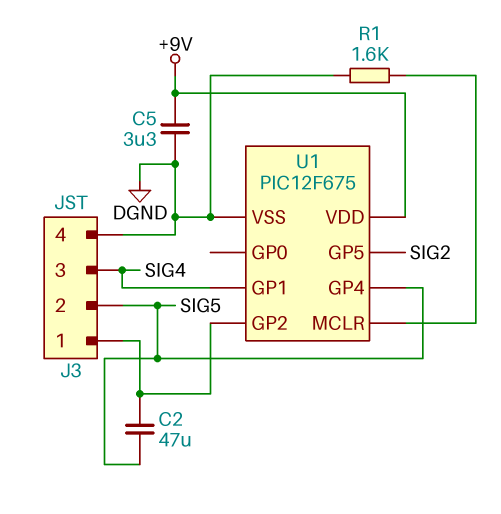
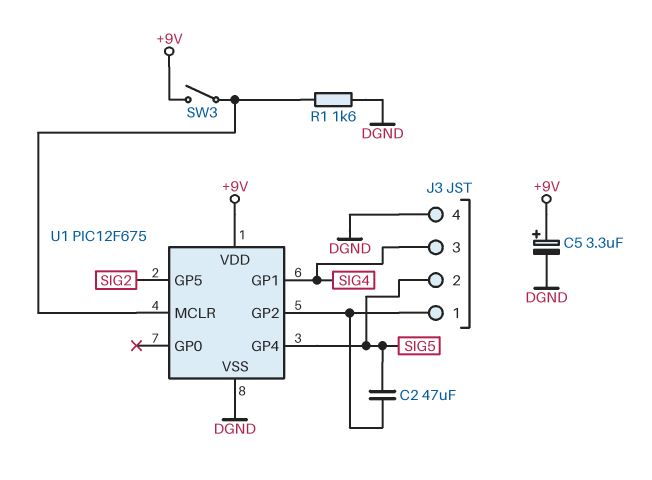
C5: 3.3uF (+9V, DGND) -> 3.3uF (plus +9V, minus DGND)
SW3: none -> switch (+9V, U1/MCLR)

